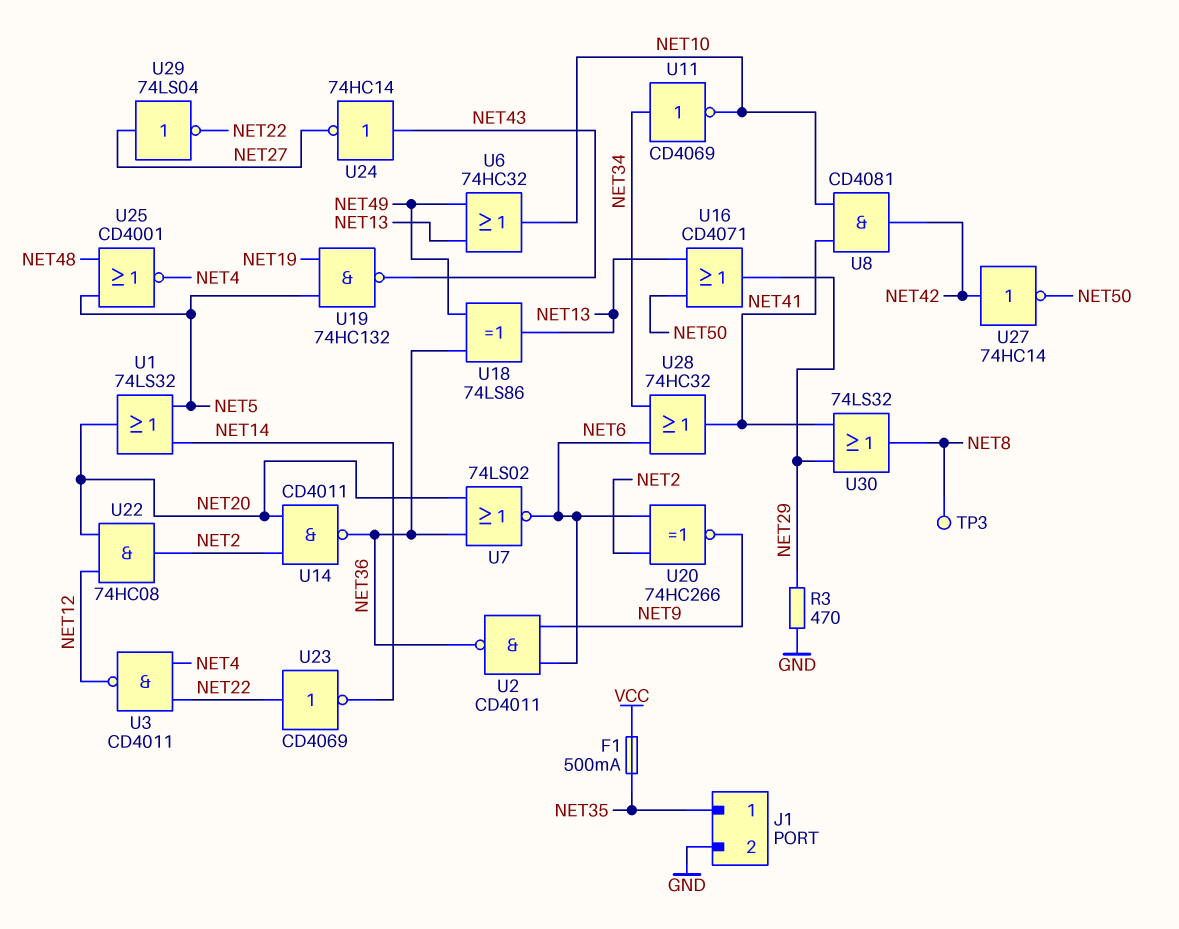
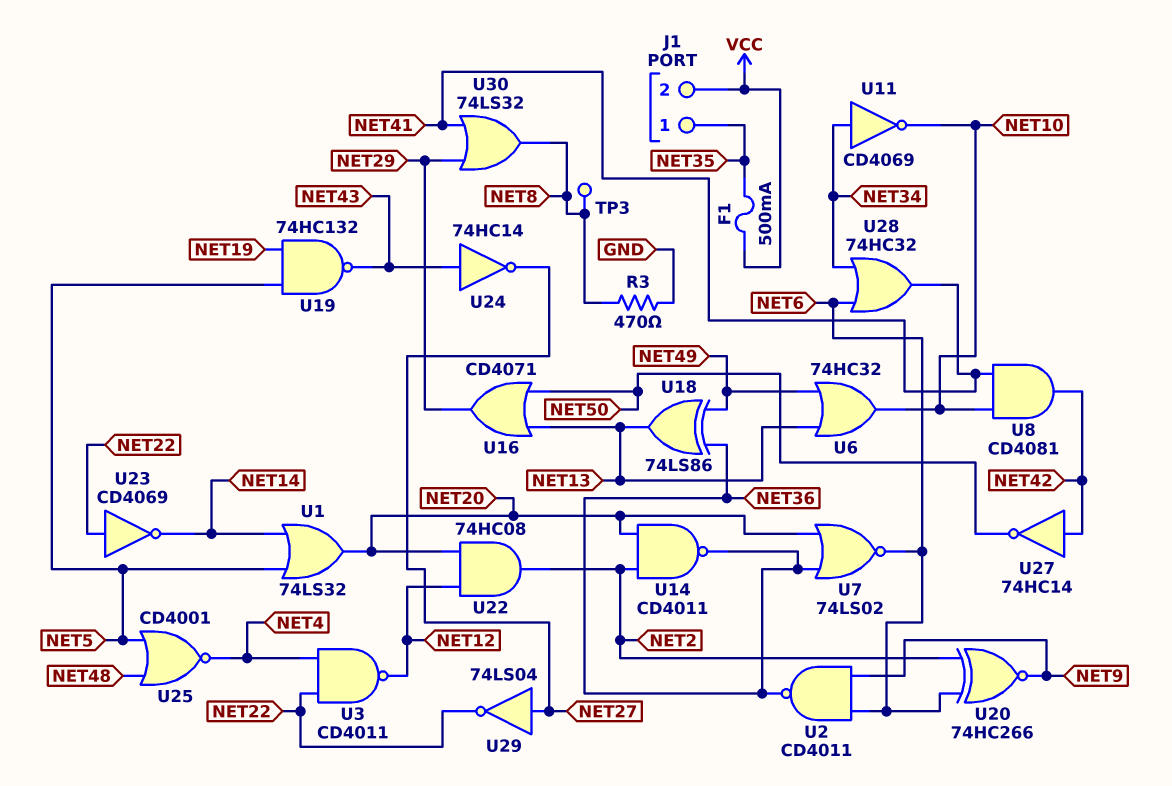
J1 pin 2: GND -> VCC
R3: 470 (GND, NET29) -> 470 (GND, NET8)

